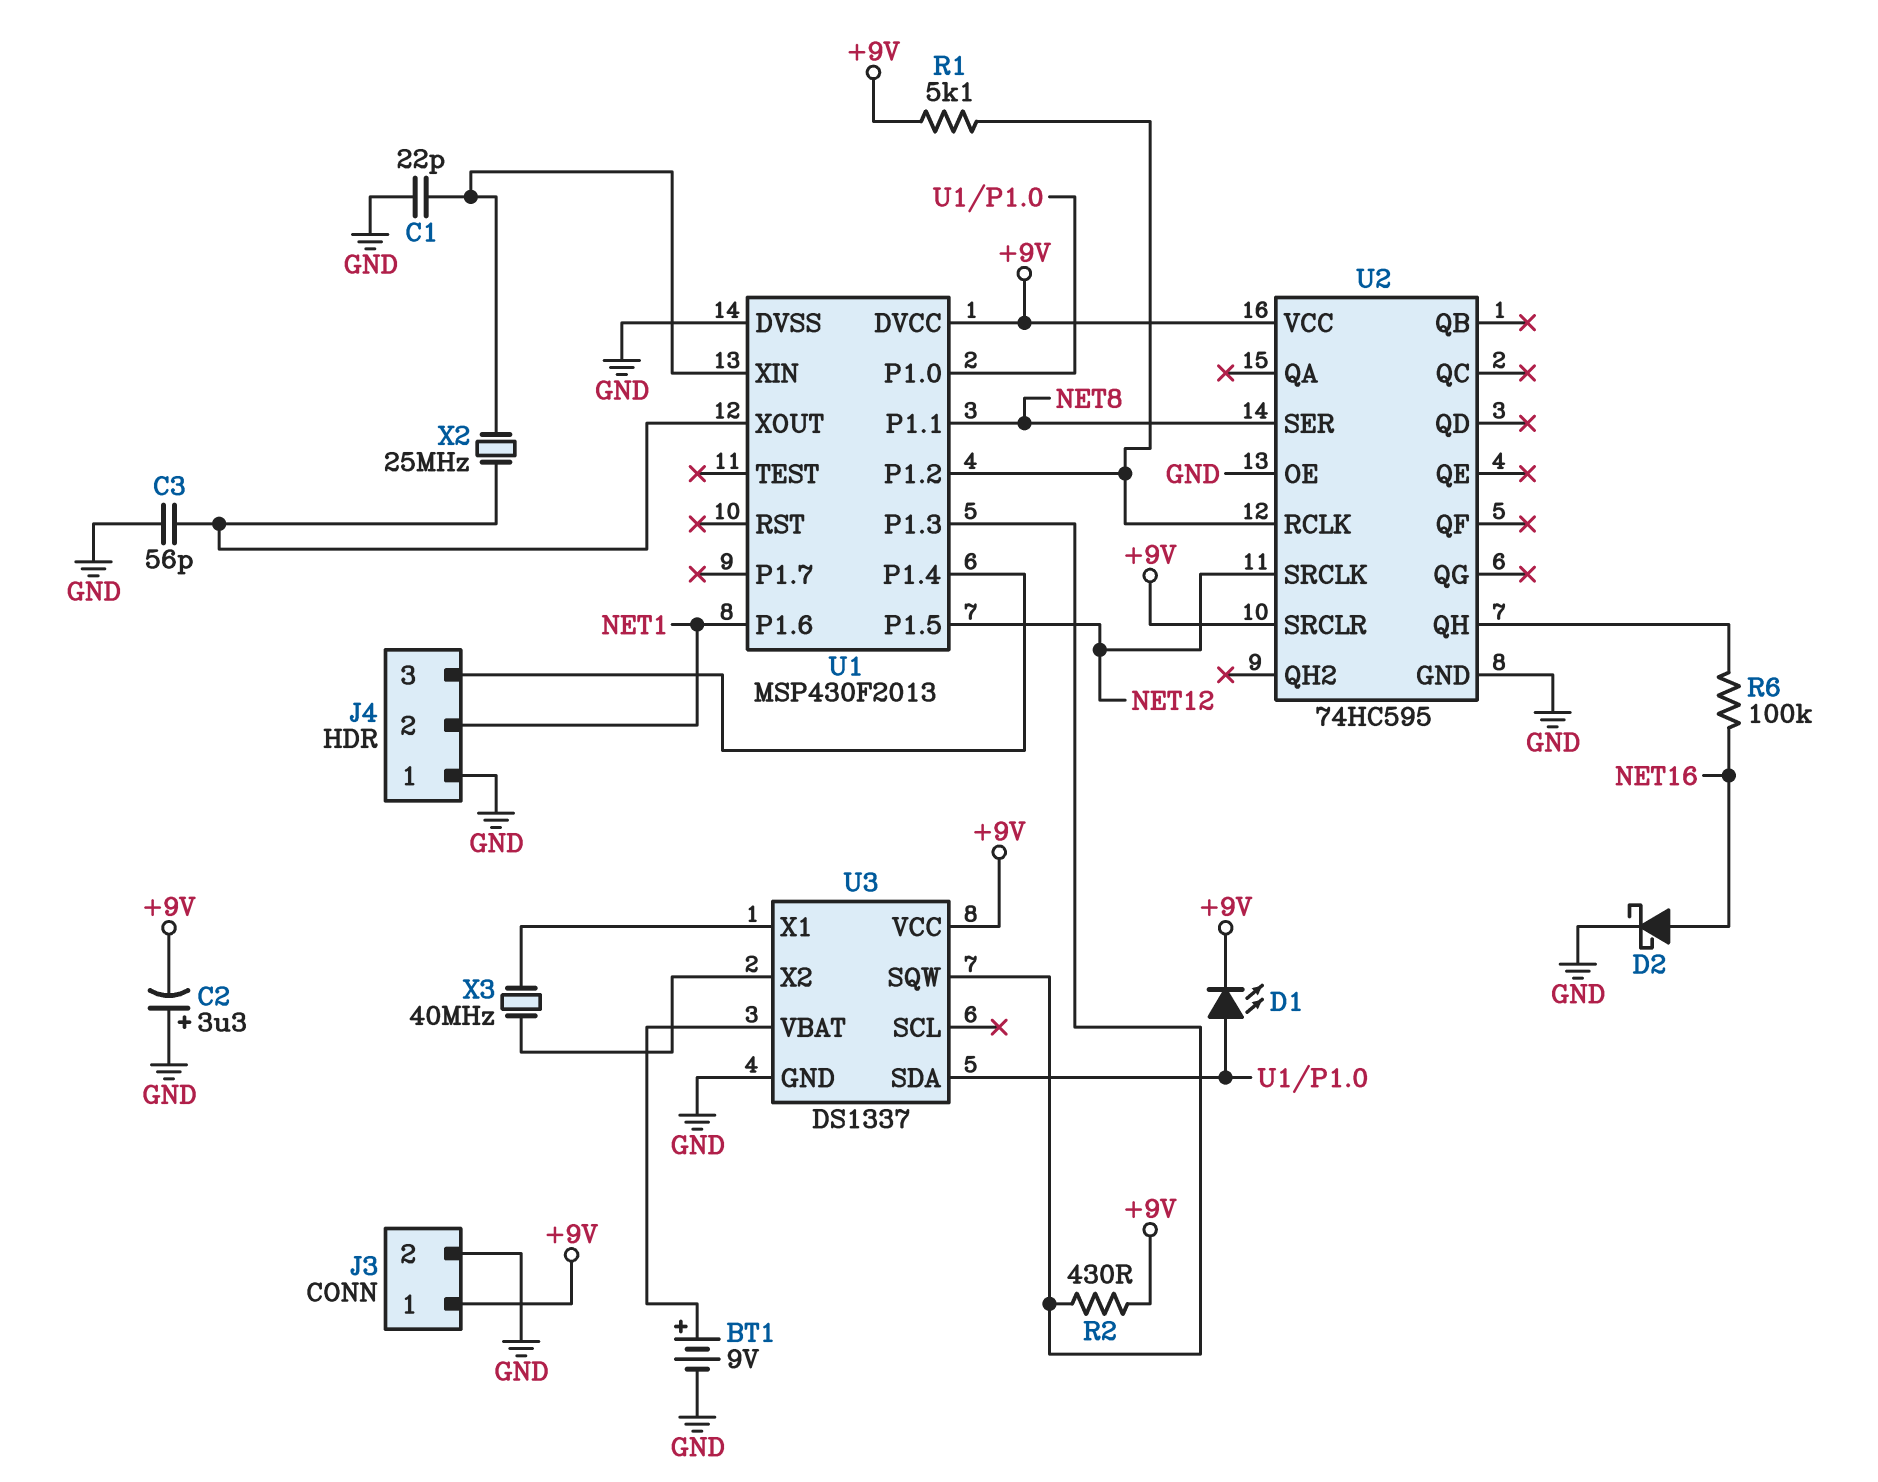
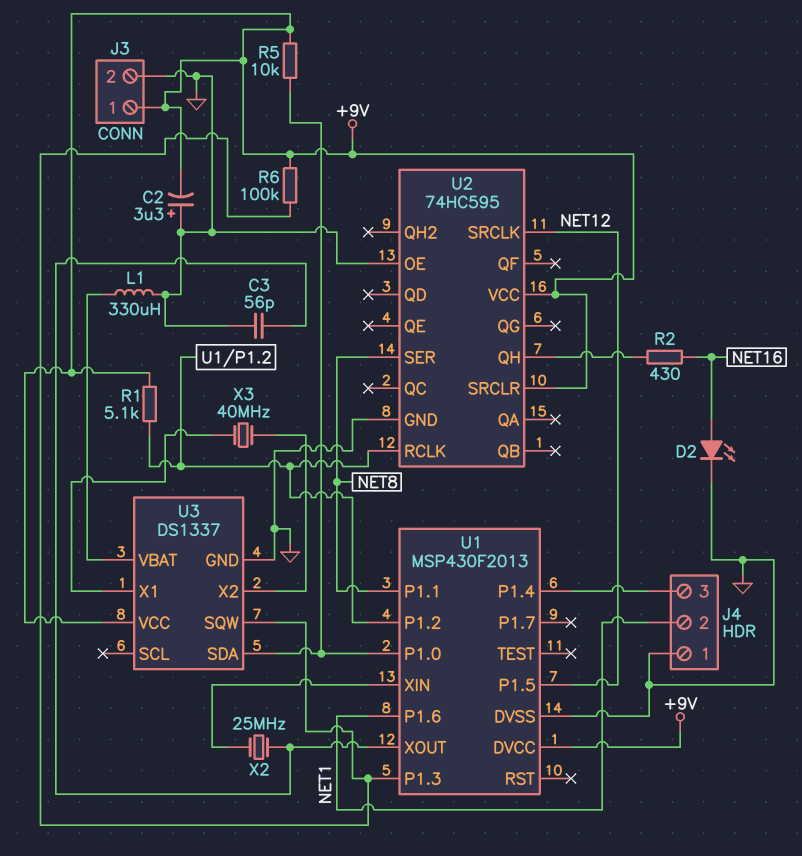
BT1: 9V (plus U3/VBAT, minus GND) -> none
C1: 22pF (GND, U1/XIN) -> none
D1: LED (A U1/P1.0, K +9V) -> none
D2: schottky (A NET16, K GND) -> LED (A NET16, K GND)
L1: none -> 330uH (GND, U3/VBAT)
R2: 430 (+9V, U1/P1.3) -> 430 (NET16, U2/QH)
R5: none -> 10k (+9V, U1/P1.0)
R6: 100k (NET16, U2/QH) -> 100k (+9V, U1/P1.3)

